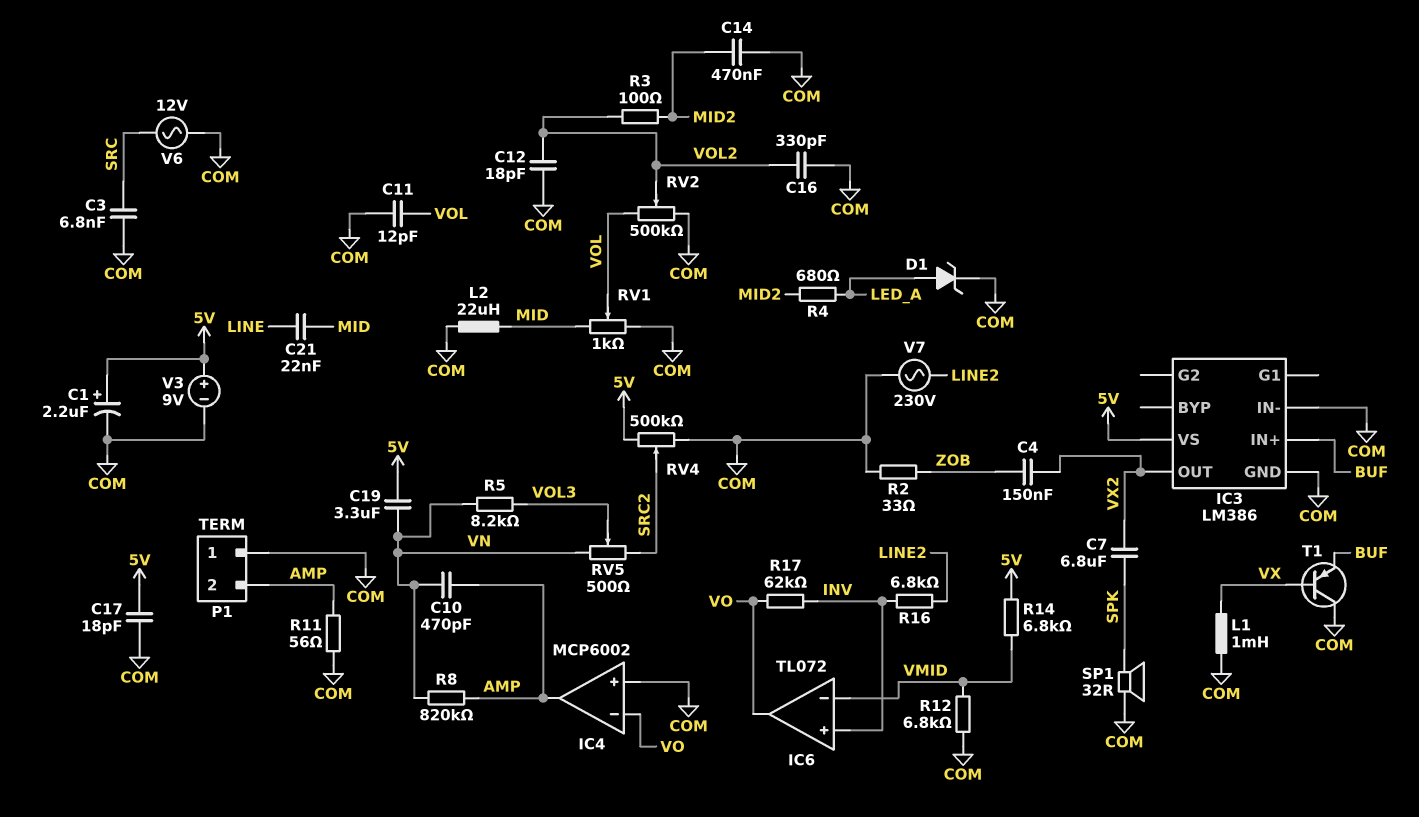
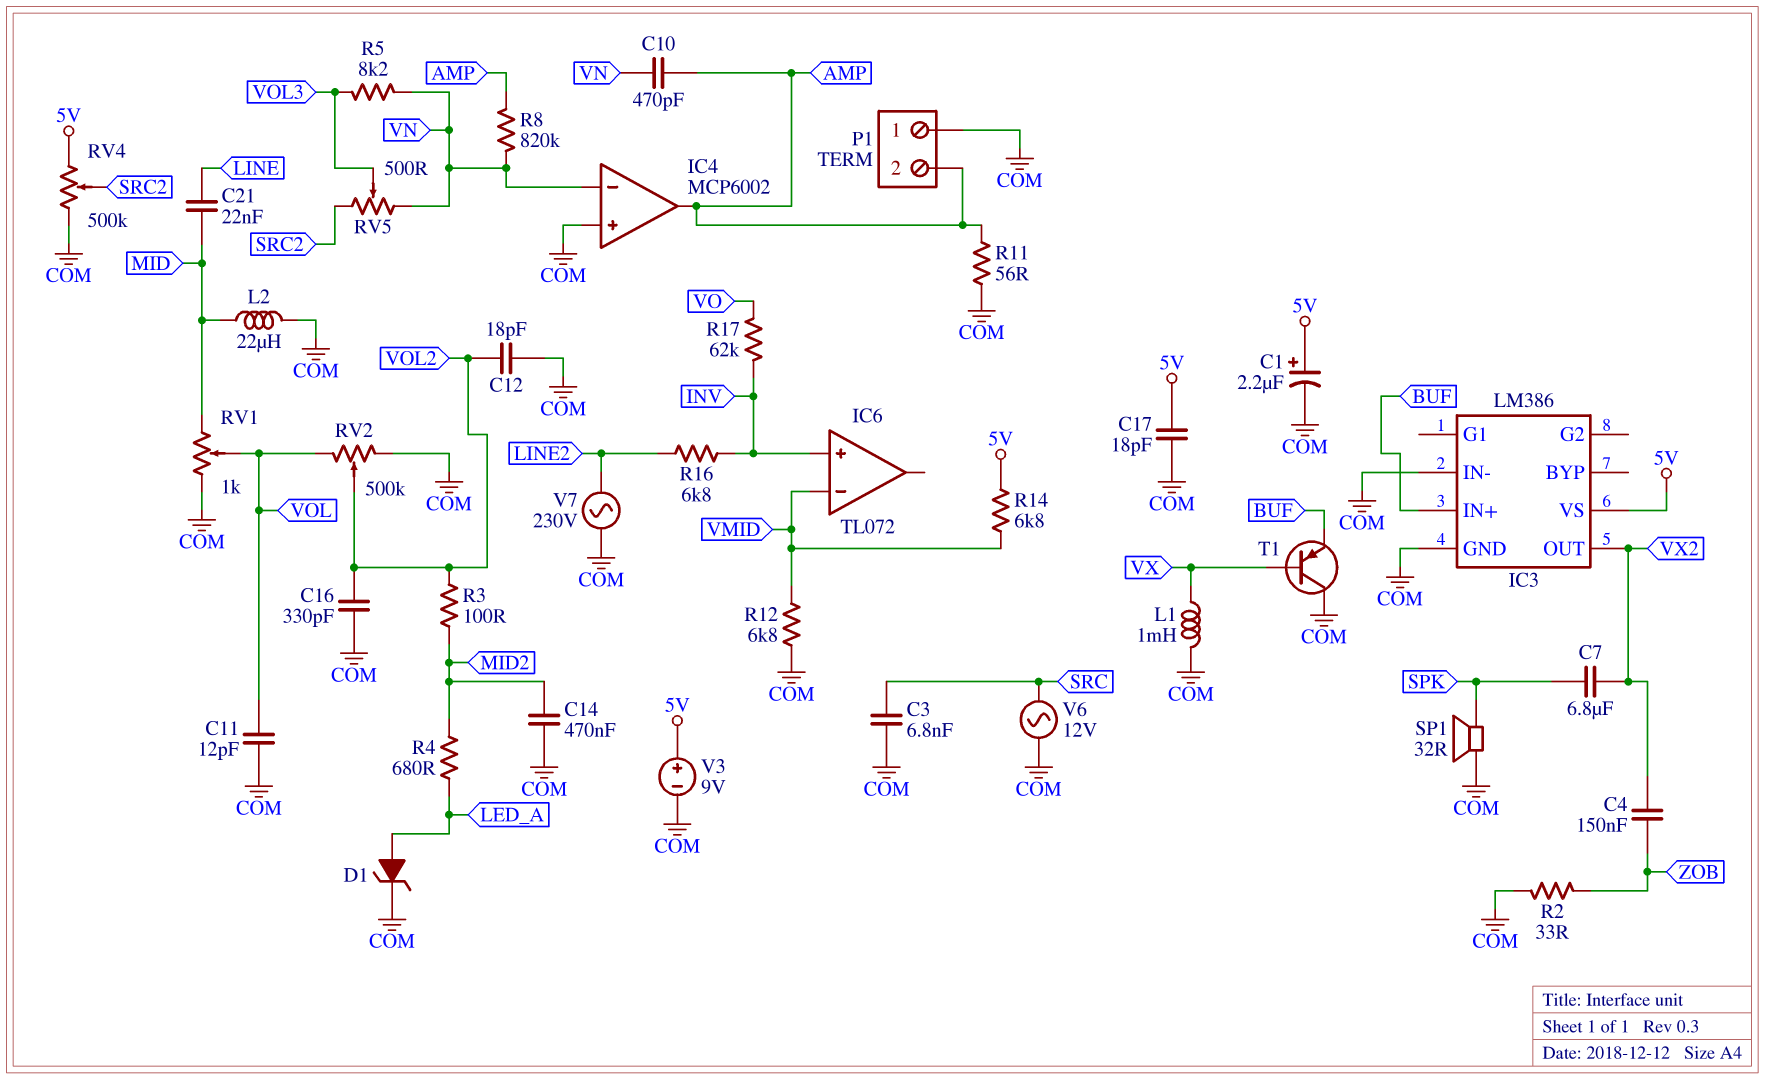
C19: 3.3uF (5V, VN) -> none
IC4 pin in-: VO -> VN
IC6 pin out: VO -> none

